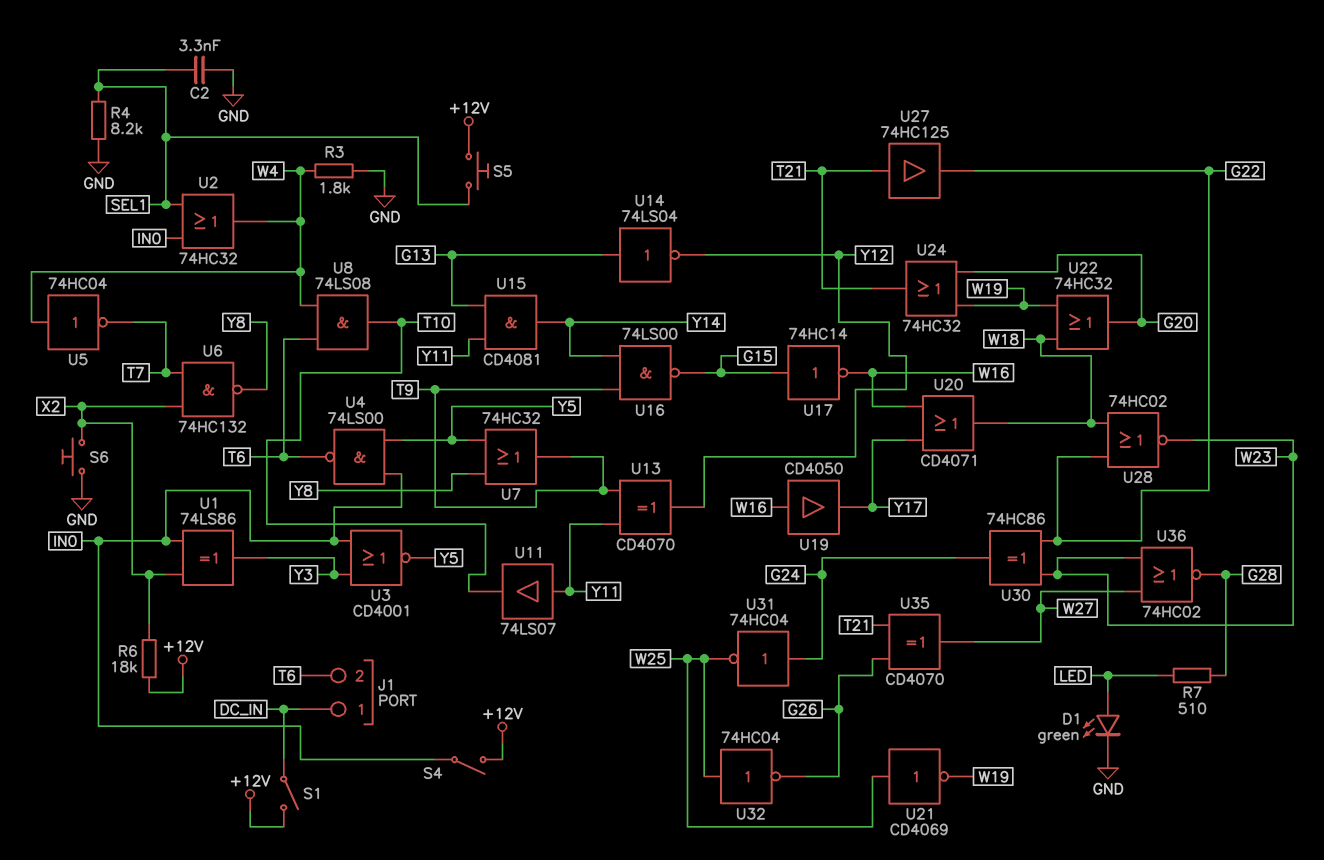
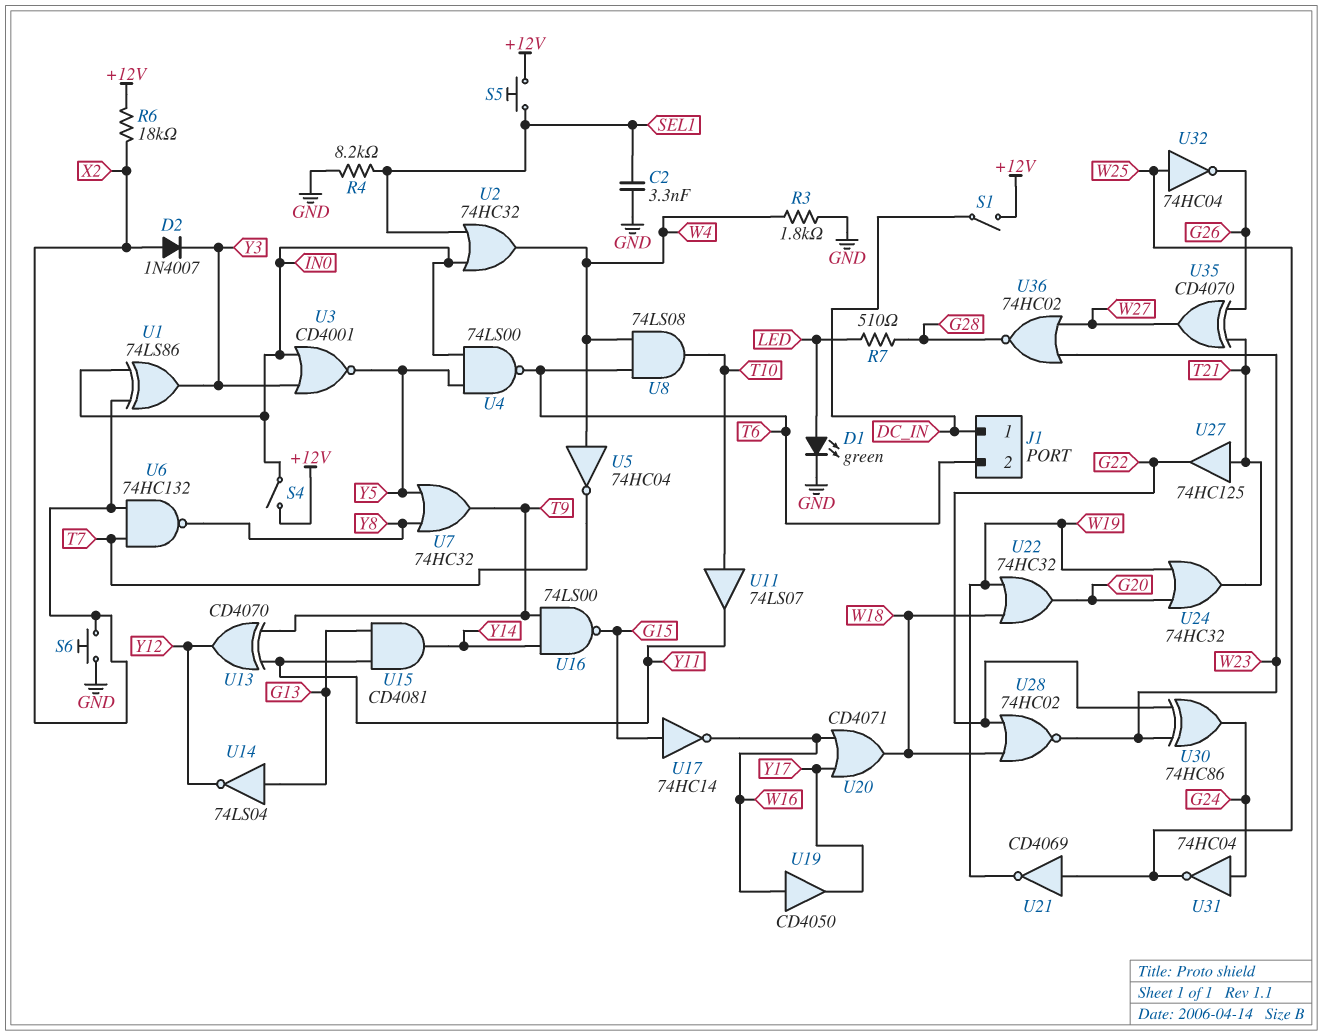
D2: none -> diode 1N4007 (A X2, K Y3)
U11: buffer 74LS07 (in Y11, out T10) -> buffer 74LS07 (in T10, out Y11)

